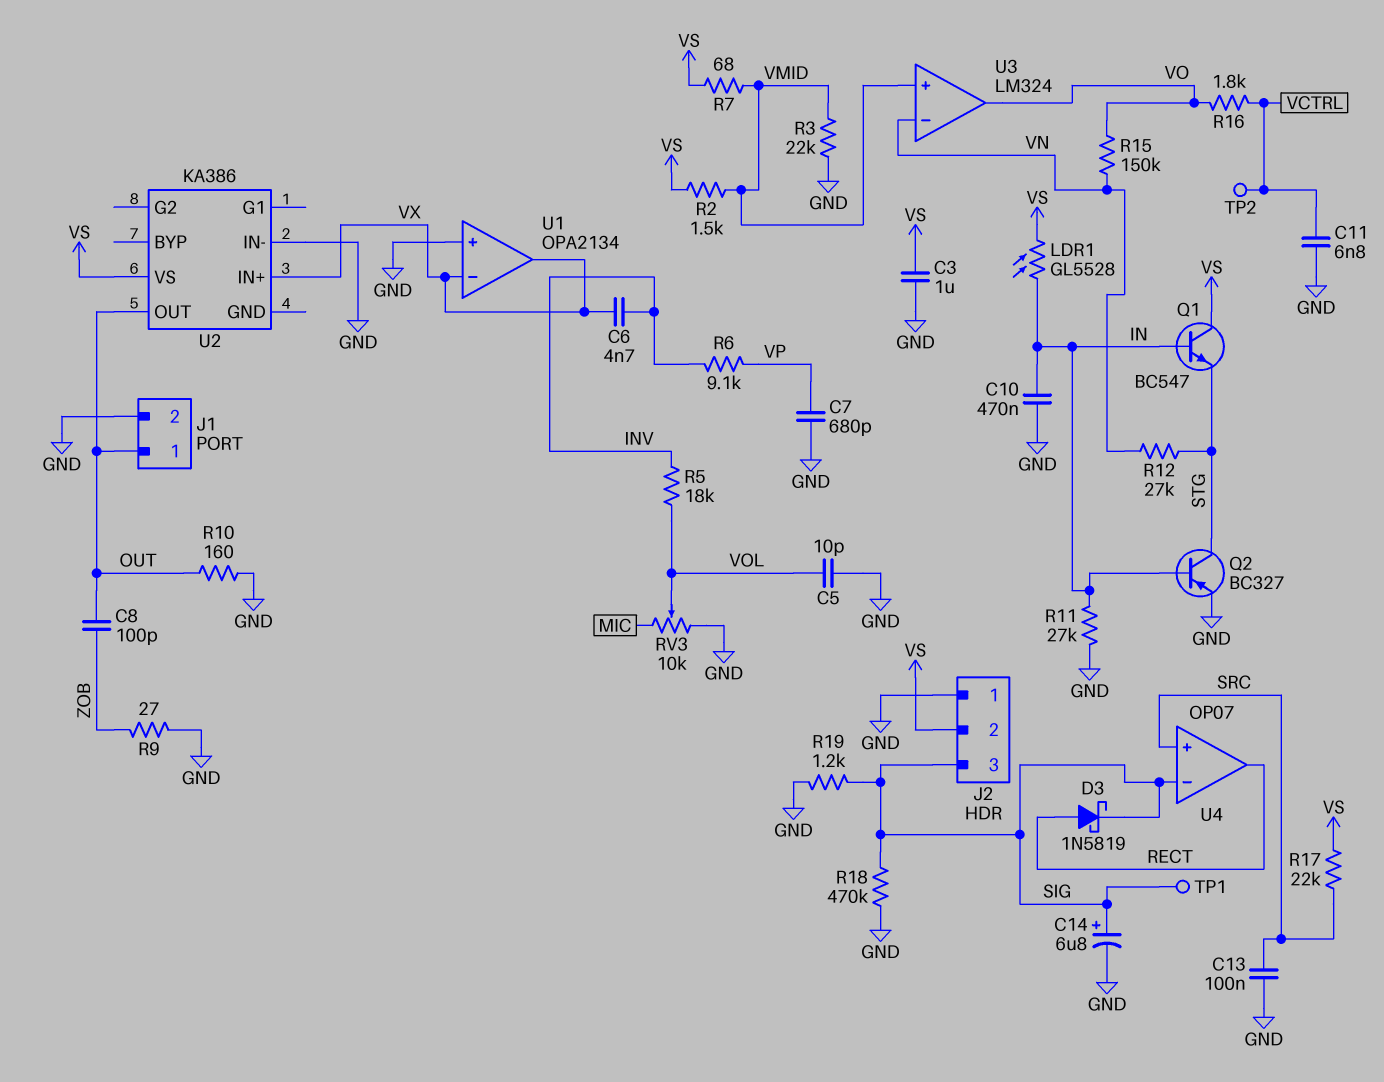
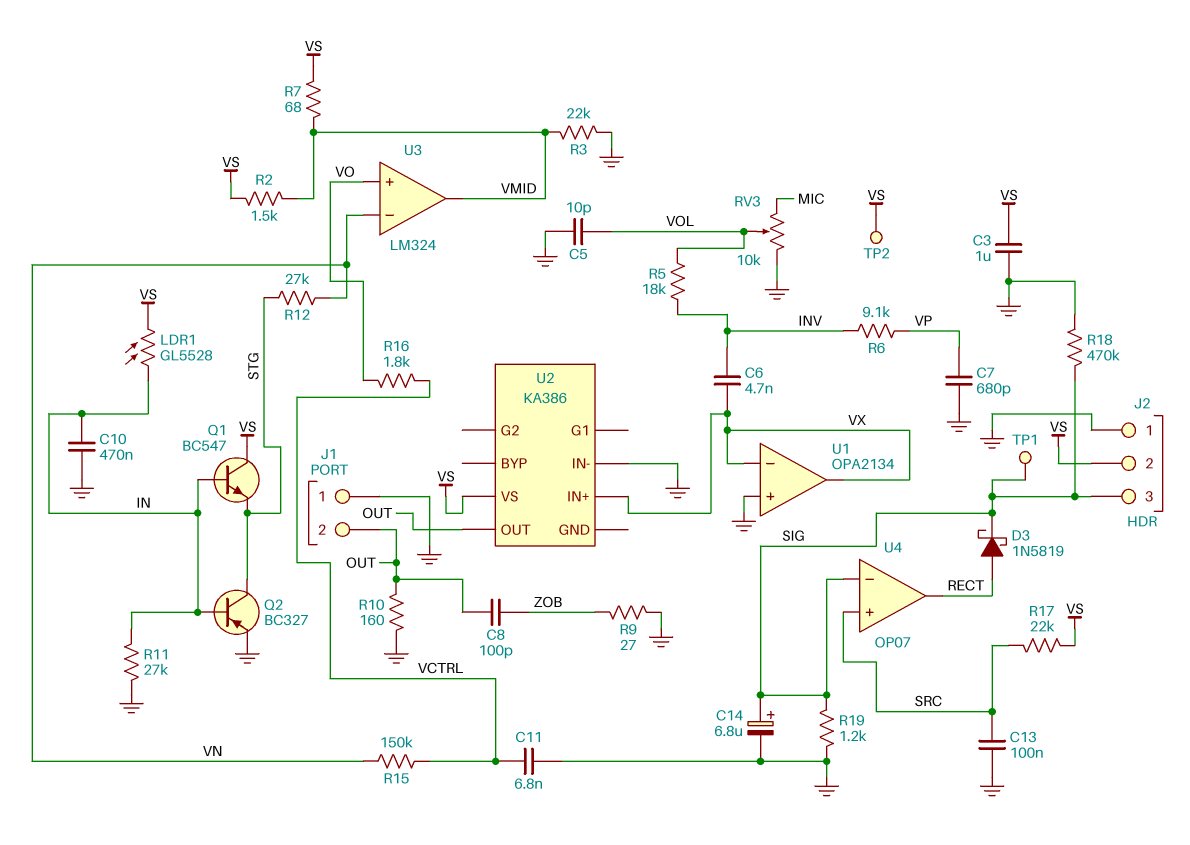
J1 pin 1: OUT -> GND
J1 pin 2: GND -> OUT
R15: 150k (VN, VO) -> 150k (VCTRL, VN)
TP2: test point (VCTRL) -> test point (VS)
U3 pin in+: VMID -> VO
U3 pin out: VO -> VMID

